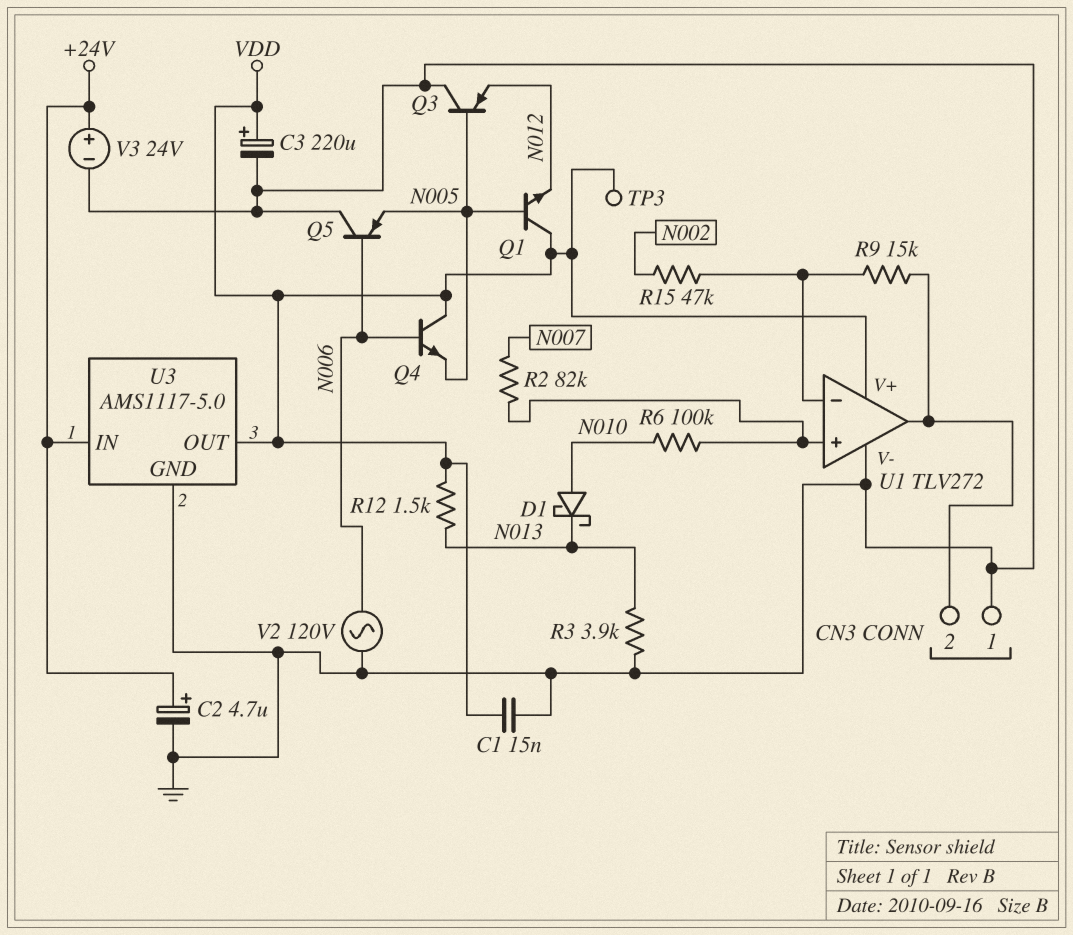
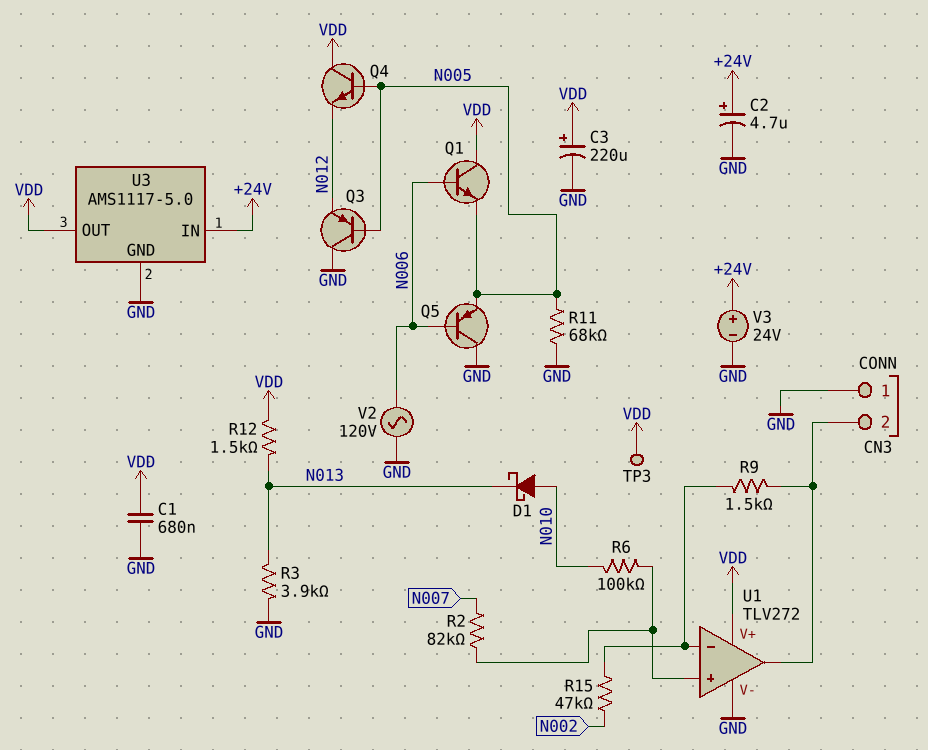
C1: 15nF (GND, VDD) -> 680nF (GND, VDD)
Q1: NPN (B N005, C VDD, E N012) -> NPN (B N006, C VDD, E N005)
Q4: NPN (B N006, C VDD, E N005) -> NPN (B N005, C VDD, E N012)
R9: 15k (CN3/2, U1/in-) -> 1.5k (CN3/2, U1/in-)
R11: none -> 68k (GND, N005)

